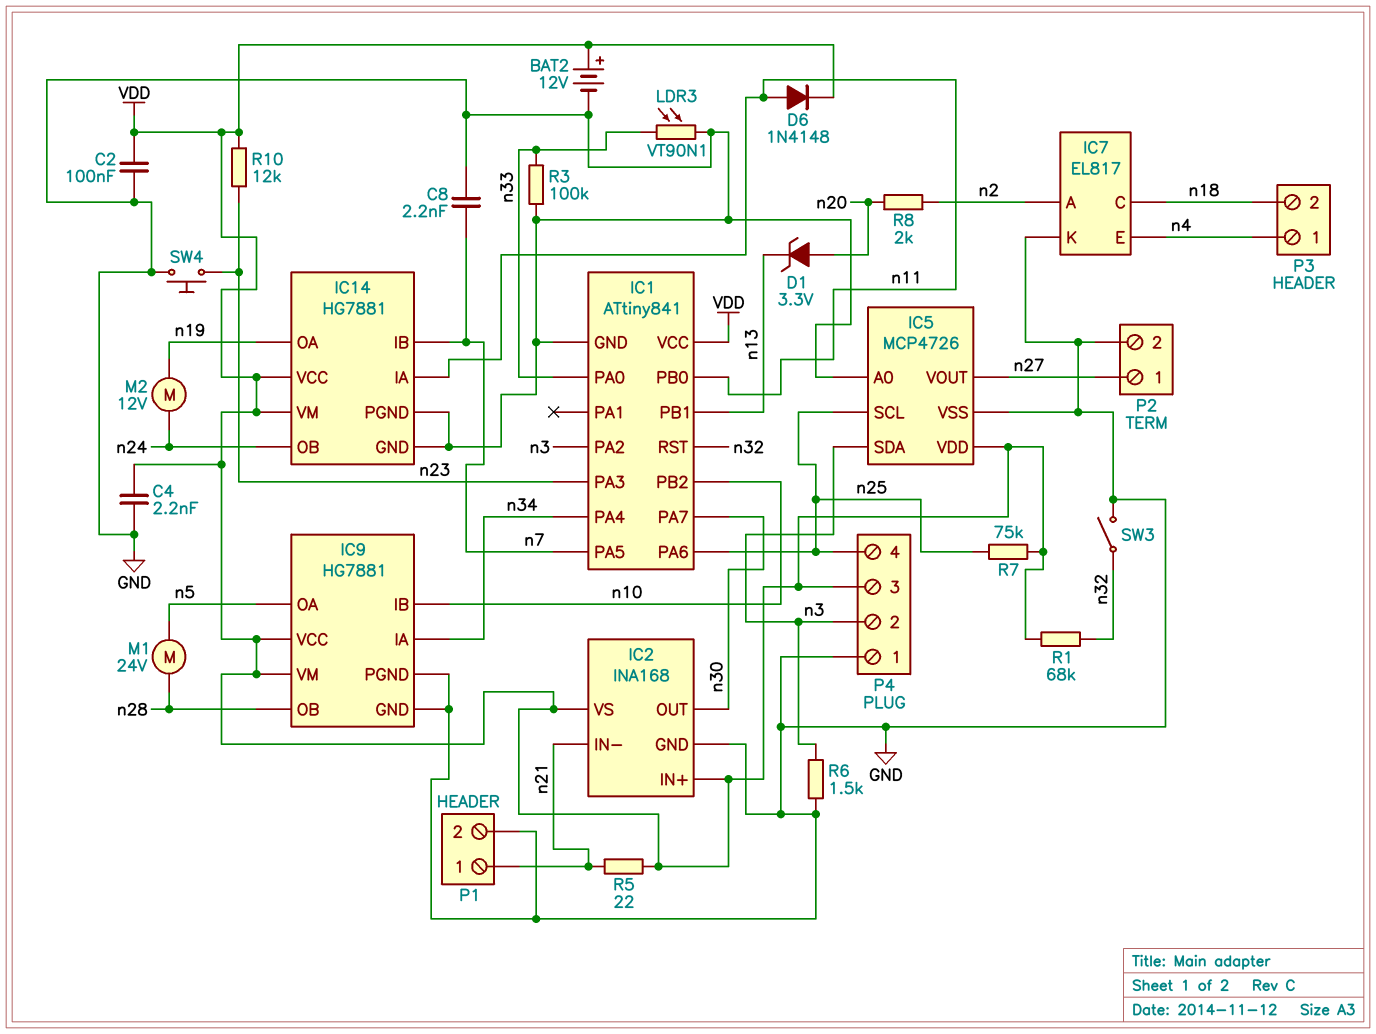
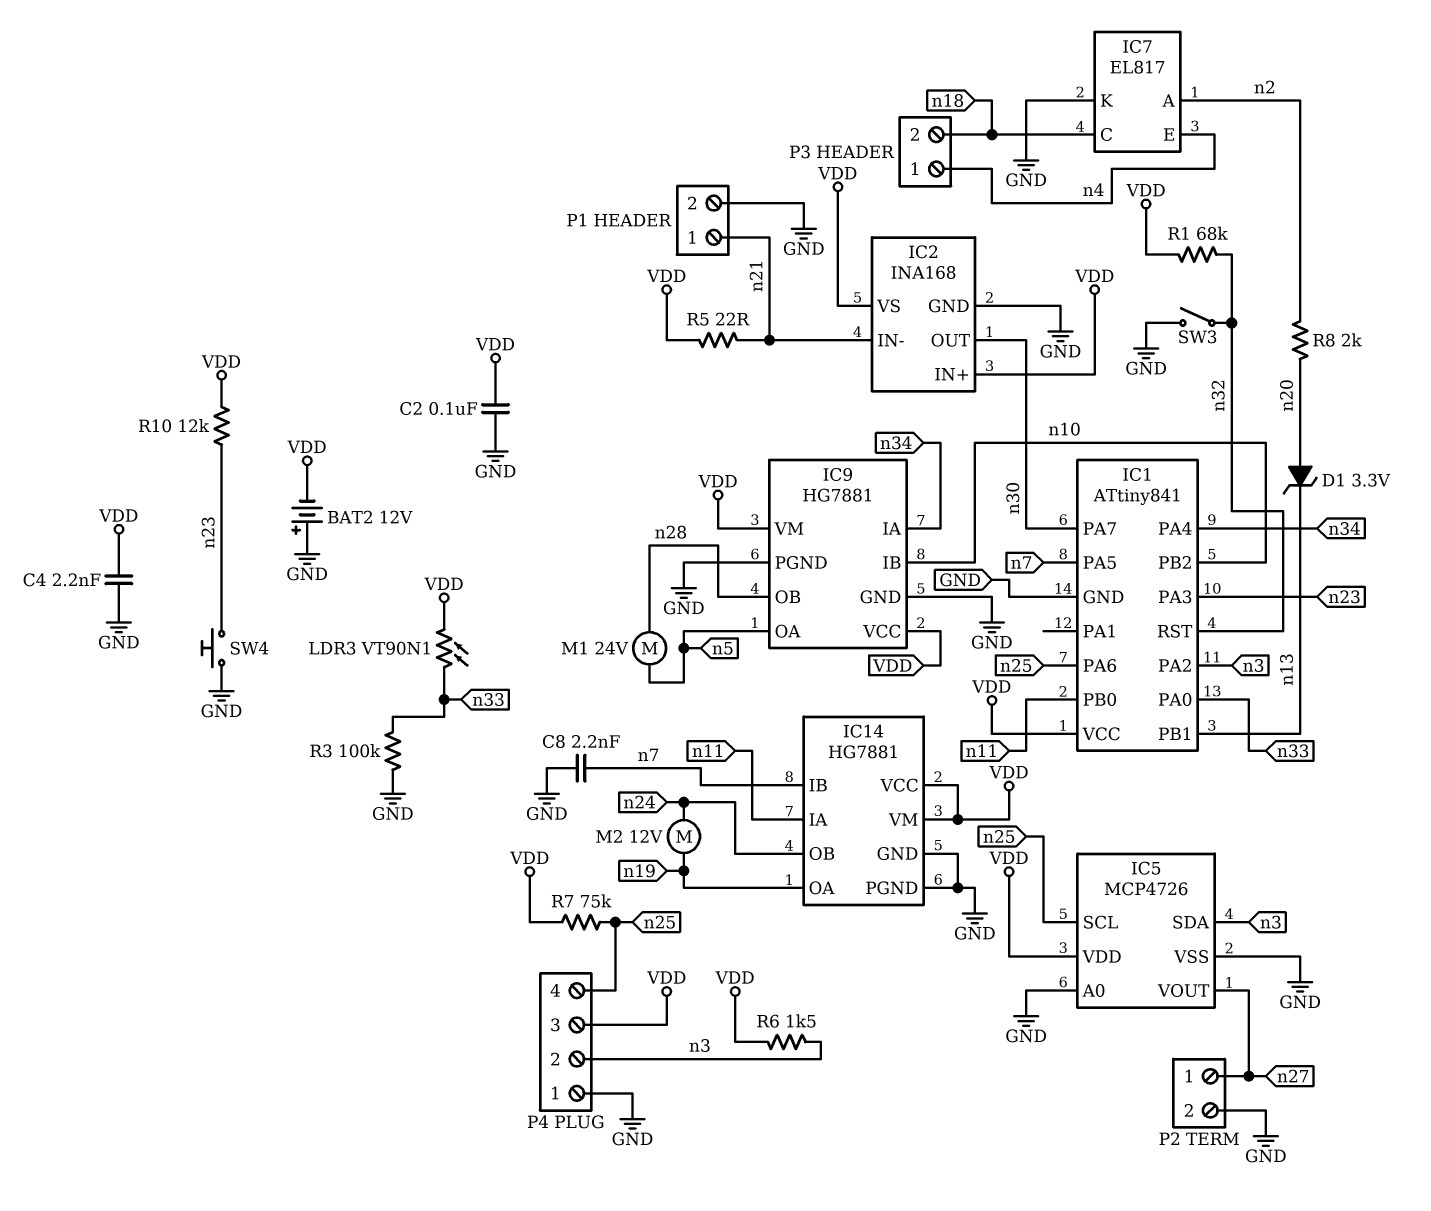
BAT2: 12V (plus VDD, minus GND) -> 12V (plus GND, minus VDD)
D6: diode 1N4148 (A n11, K VDD) -> none
LDR3: VT90N1 (GND, n33) -> VT90N1 (VDD, n33)
R6: 1.5k (GND, n3) -> 1.5k (VDD, n3)

